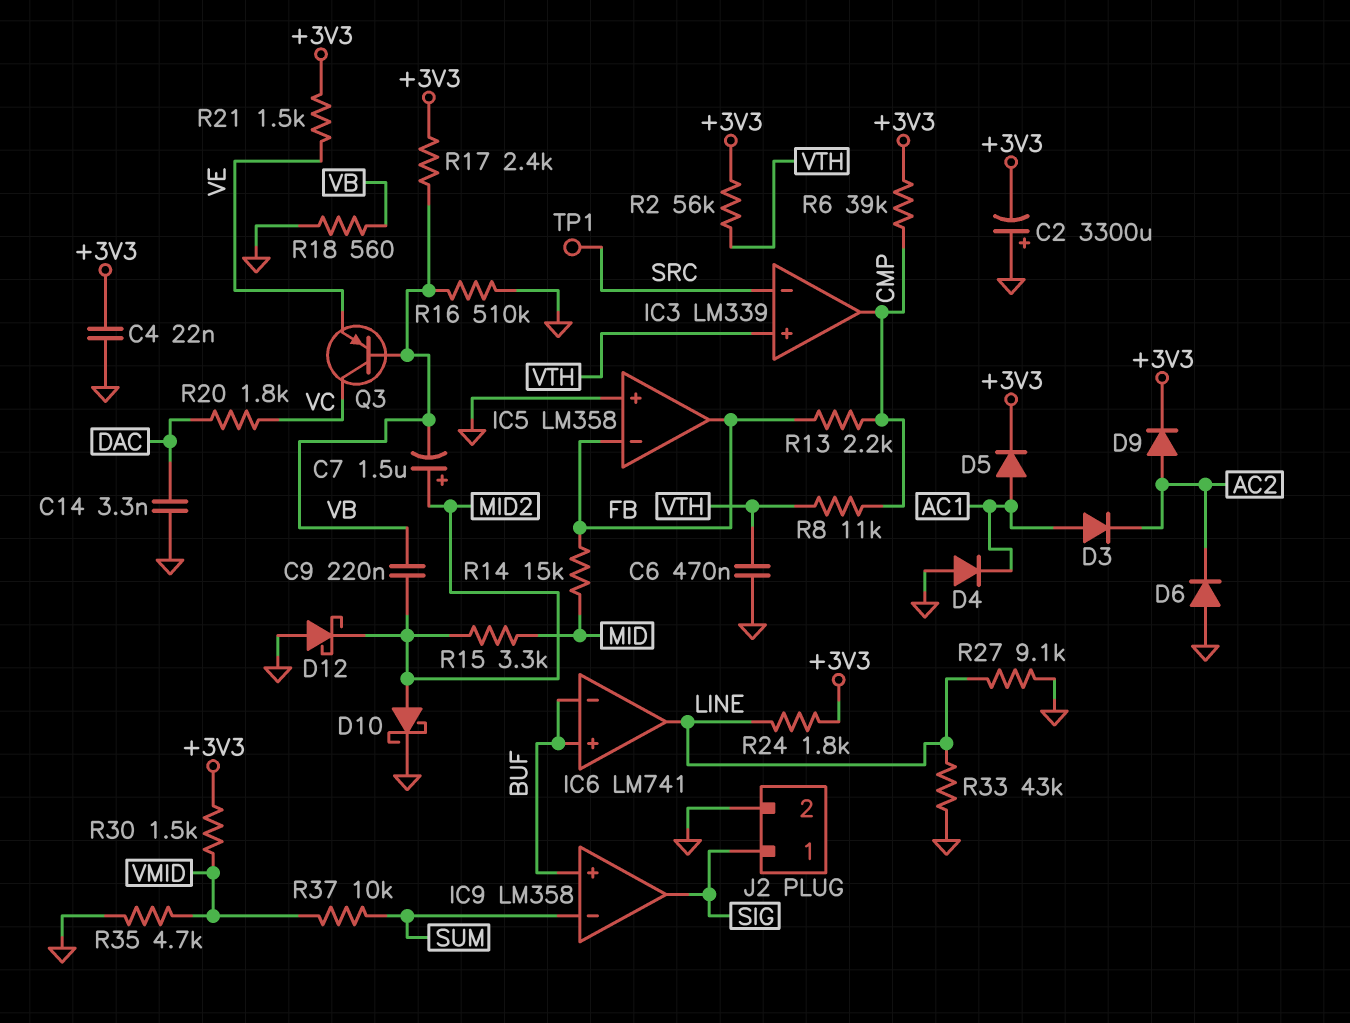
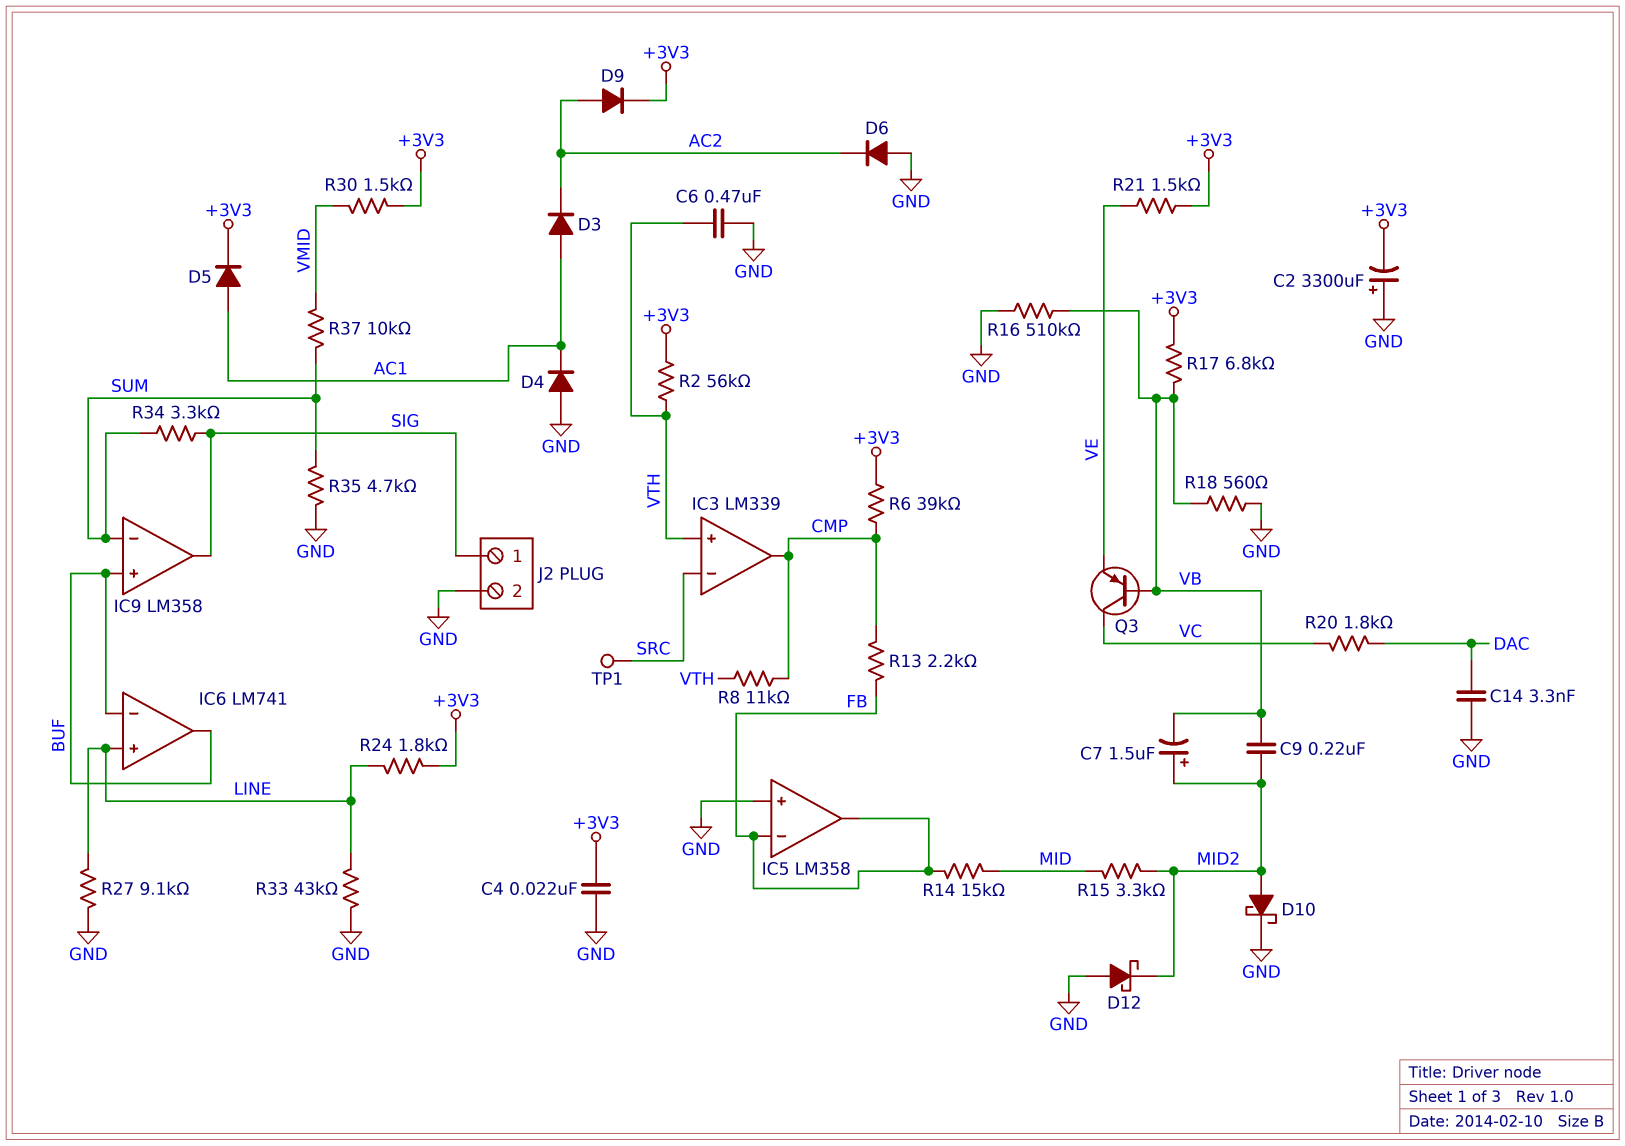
IC6 pin in+: BUF -> LINE
IC6 pin out: LINE -> BUF
R17: 2.4k (+3V3, VB) -> 6.8k (+3V3, VB)
R34: none -> 3.3k (SIG, SUM)
R35: 4.7k (GND, VMID) -> 4.7k (GND, SUM)

